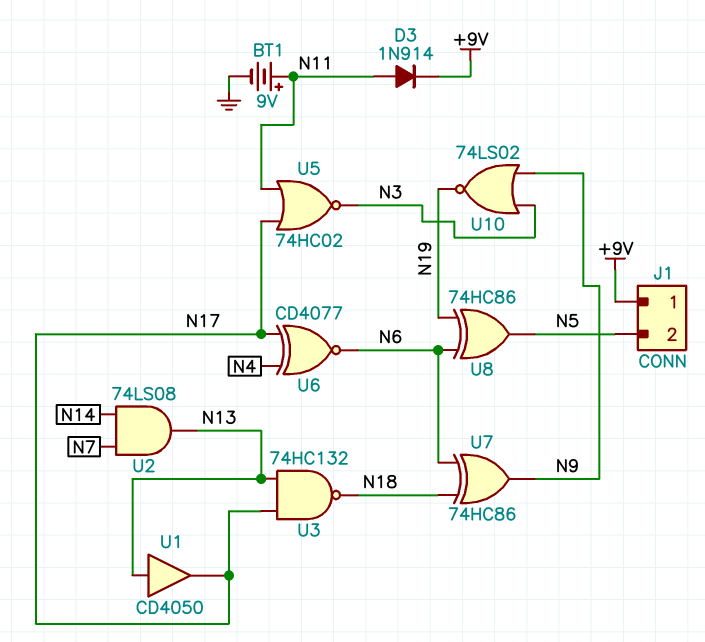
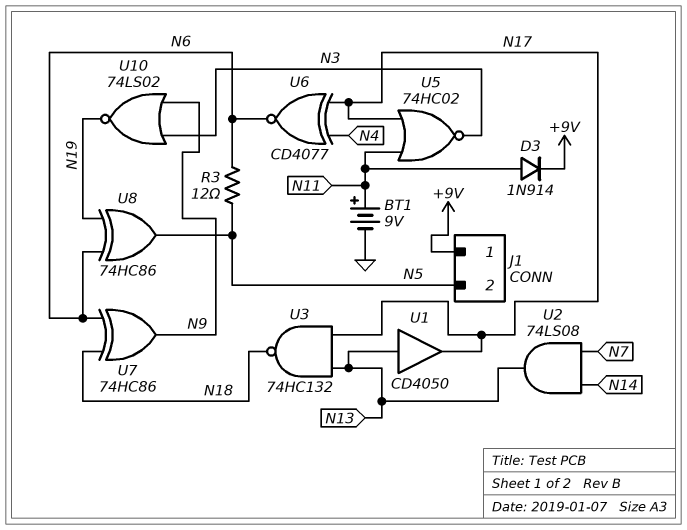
R3: none -> 12 (N5, N6)

